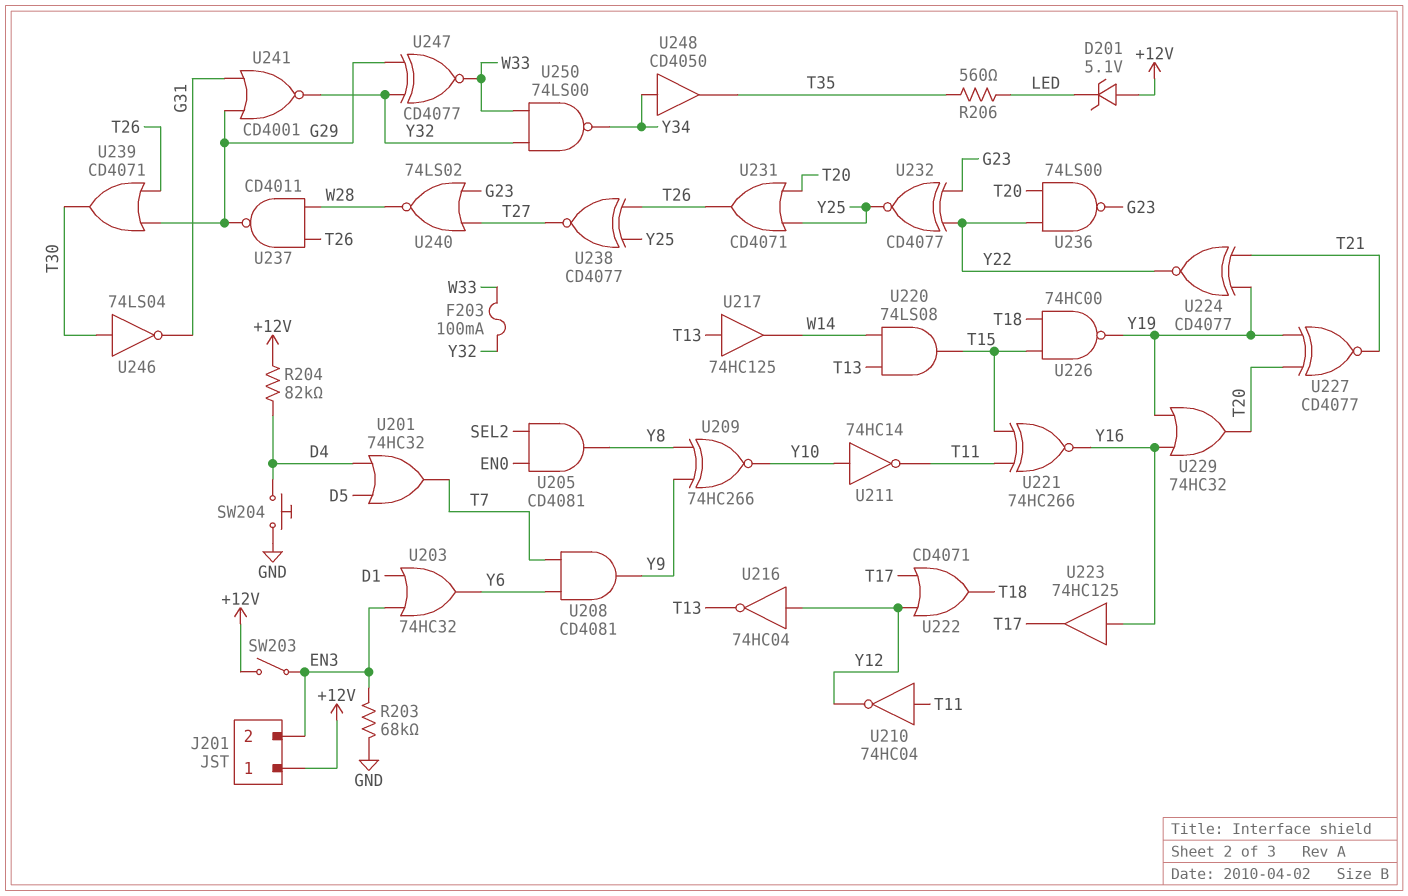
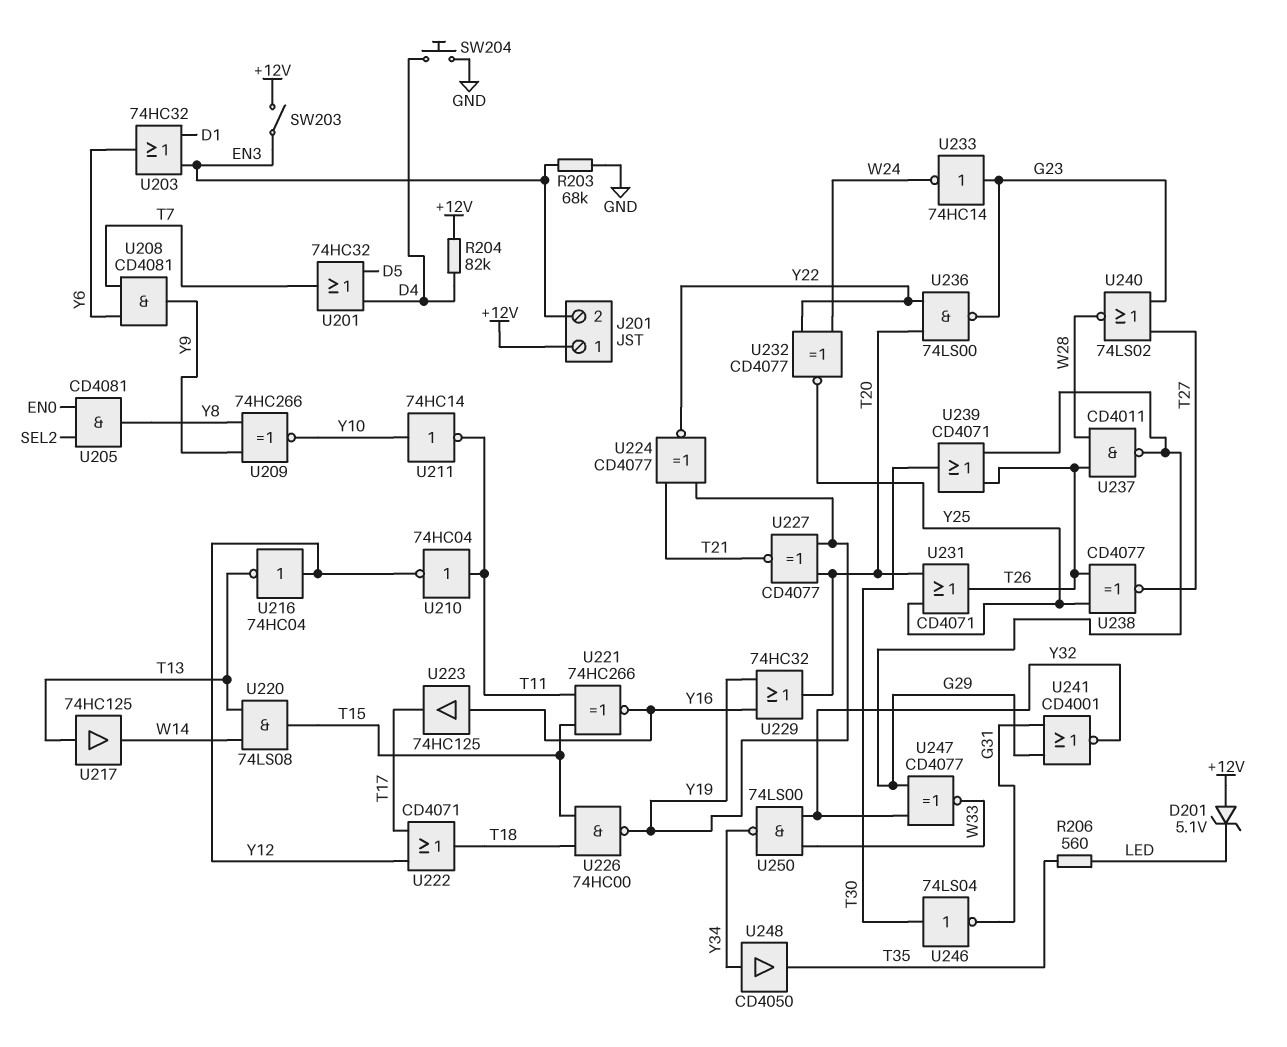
F203: 100mA (W33, Y32) -> none
U232: XNOR CD4077 (in G23, in Y22, out Y25) -> XNOR CD4077 (in W24, in Y22, out Y25)
U233: none -> NOT 74HC14 (in G23, out W24)

